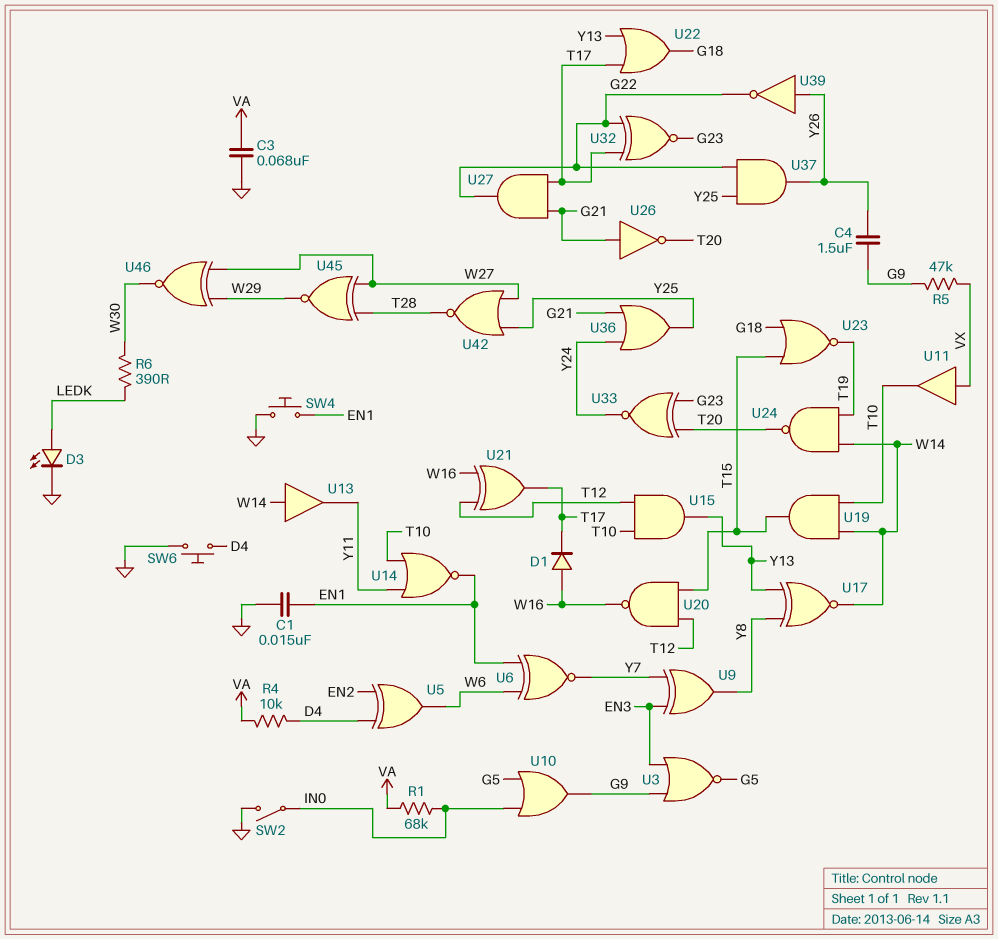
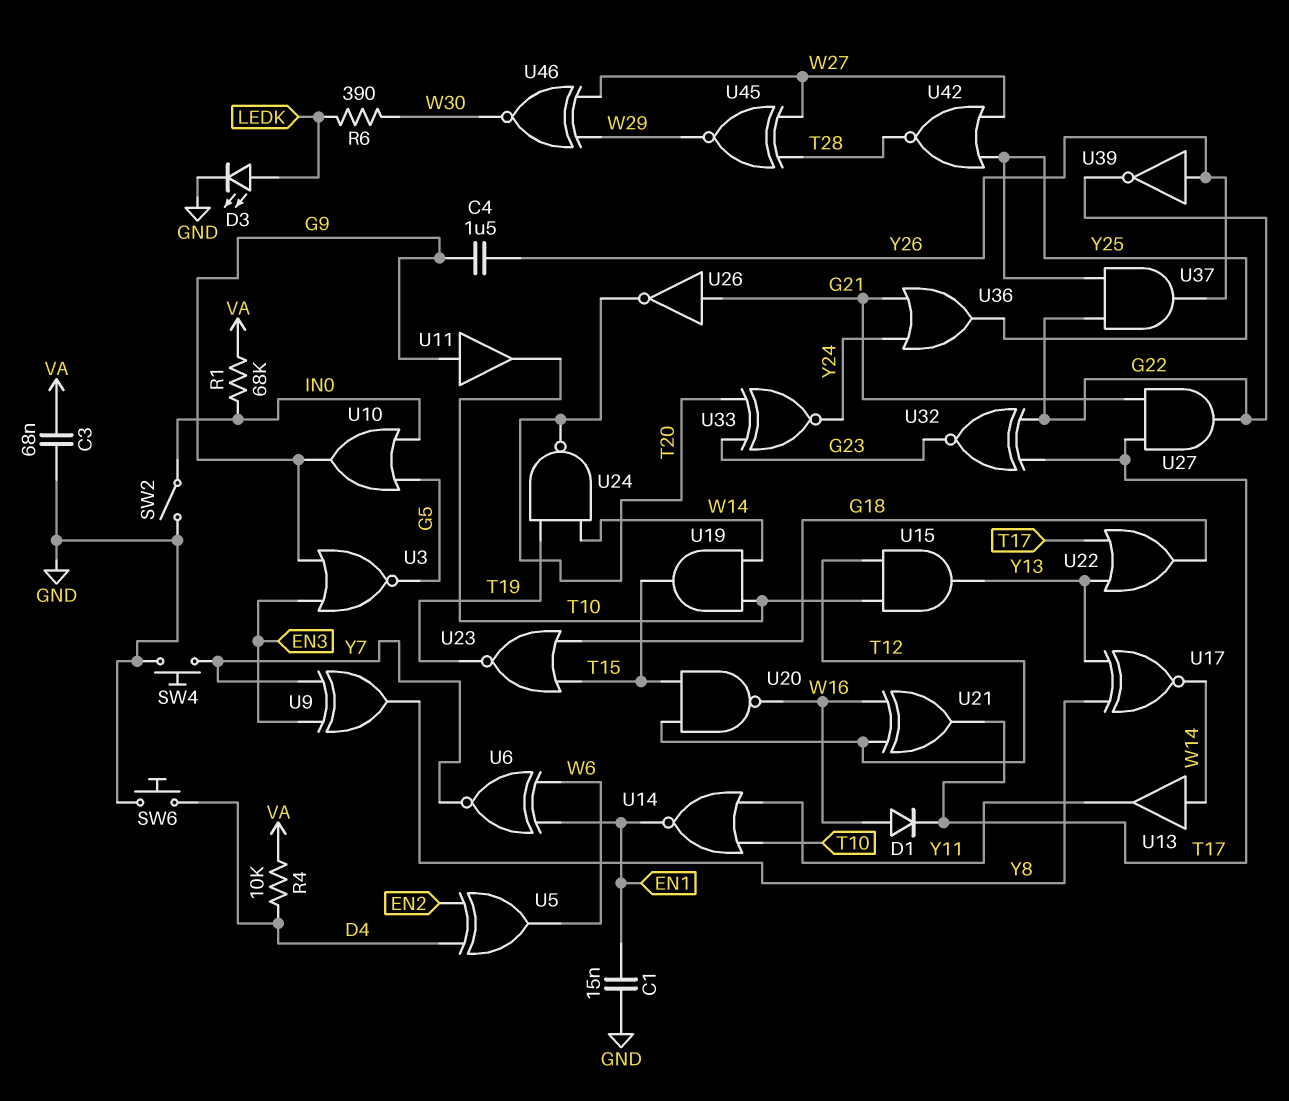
R5: 47k (G9, VX) -> none
SW4: button (EN1, GND) -> button (GND, Y7)
U11: buffer (in VX, out T10) -> buffer (in G9, out T10)

